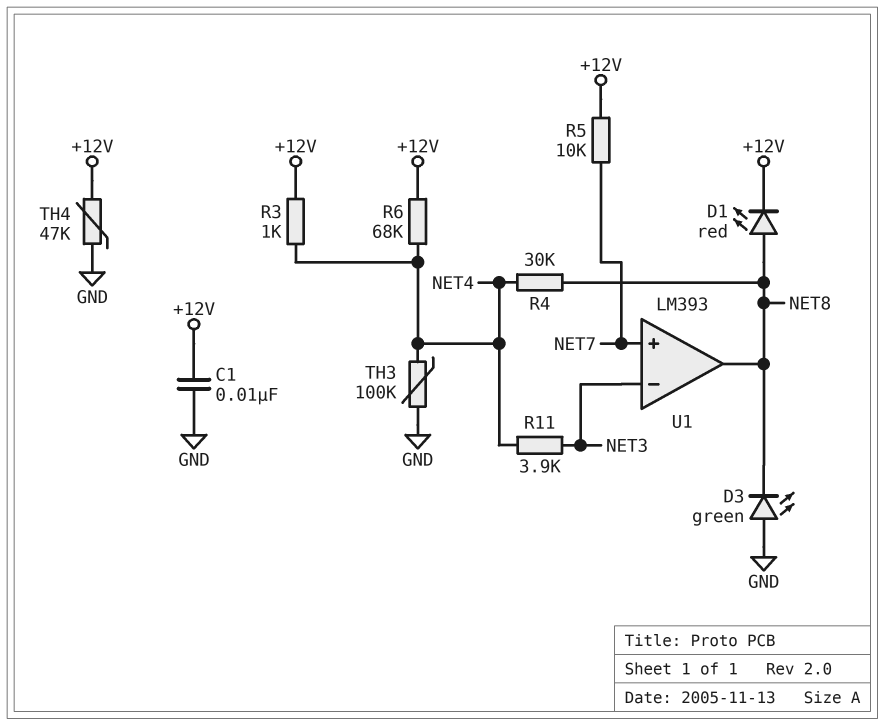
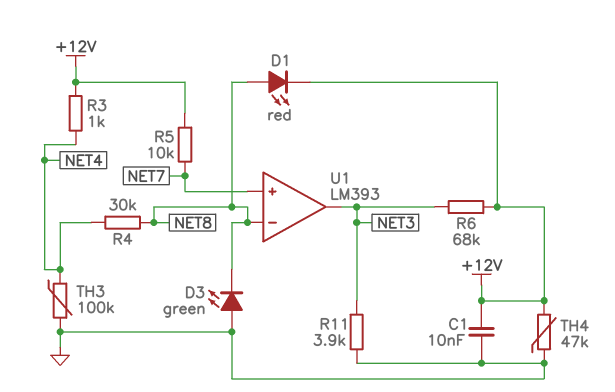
R6: 68k (+12V, NET4) -> 68k (+12V, NET3)
R11: 3.9k (NET3, NET4) -> 3.9k (GND, NET3)
U1 pin in-: NET3 -> NET8
U1 pin out: NET8 -> NET3

